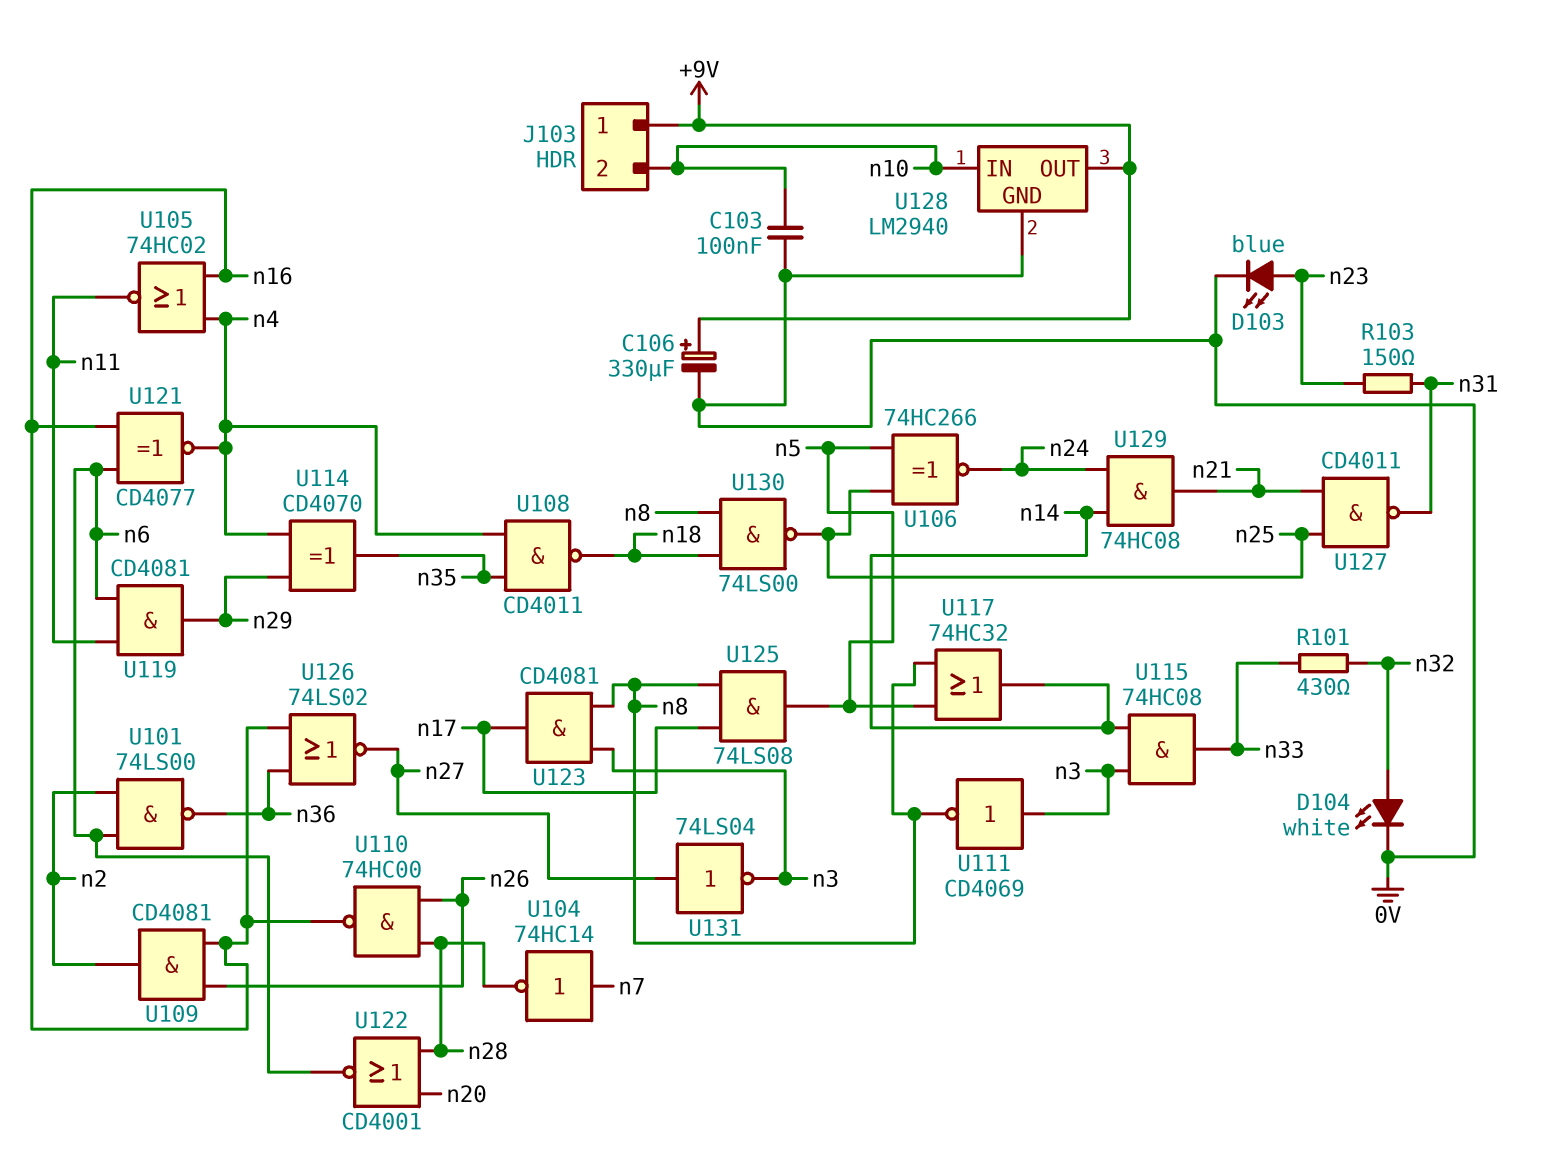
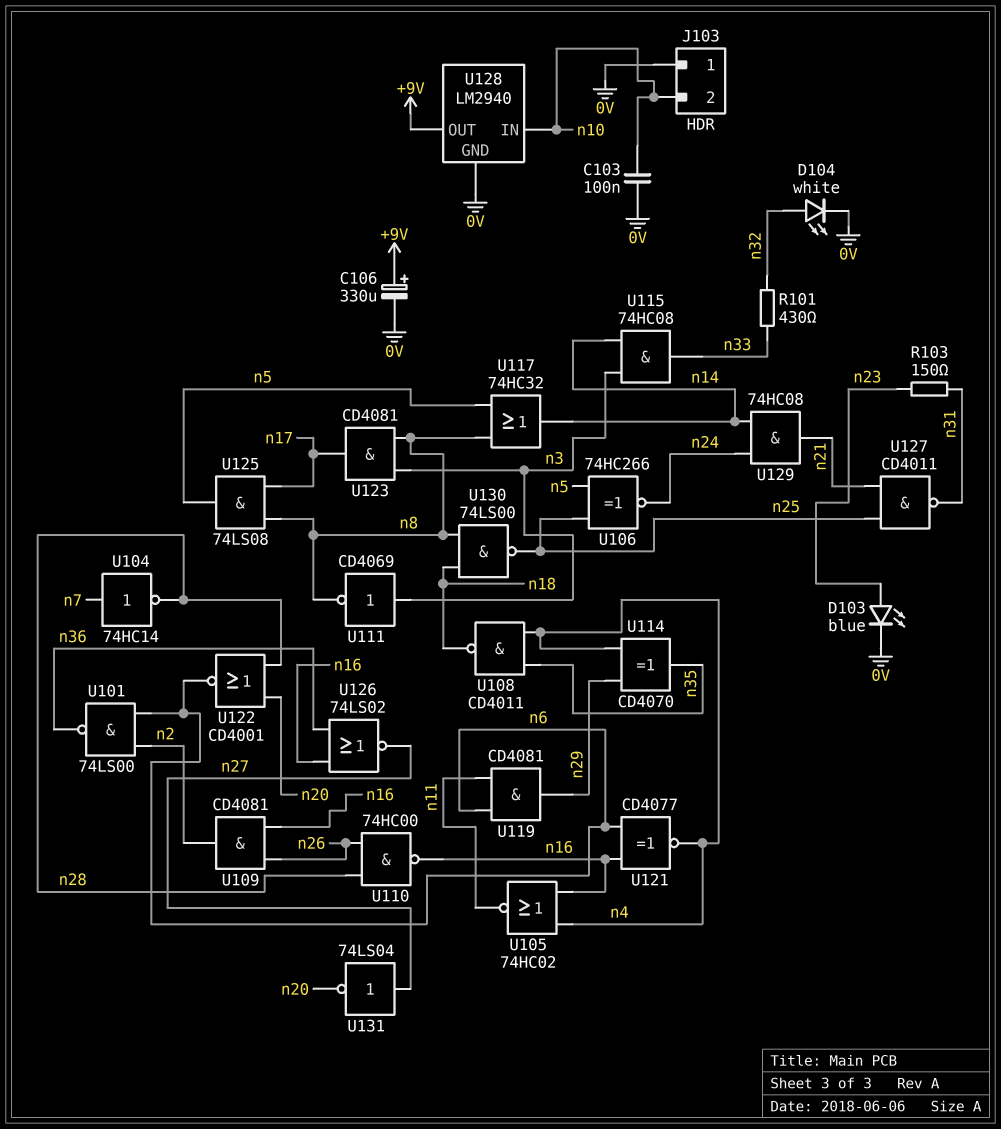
J103 pin 1: +9V -> 0V
U131: NOT 74LS04 (in n27, out n3) -> NOT 74LS04 (in n27, out n20)

